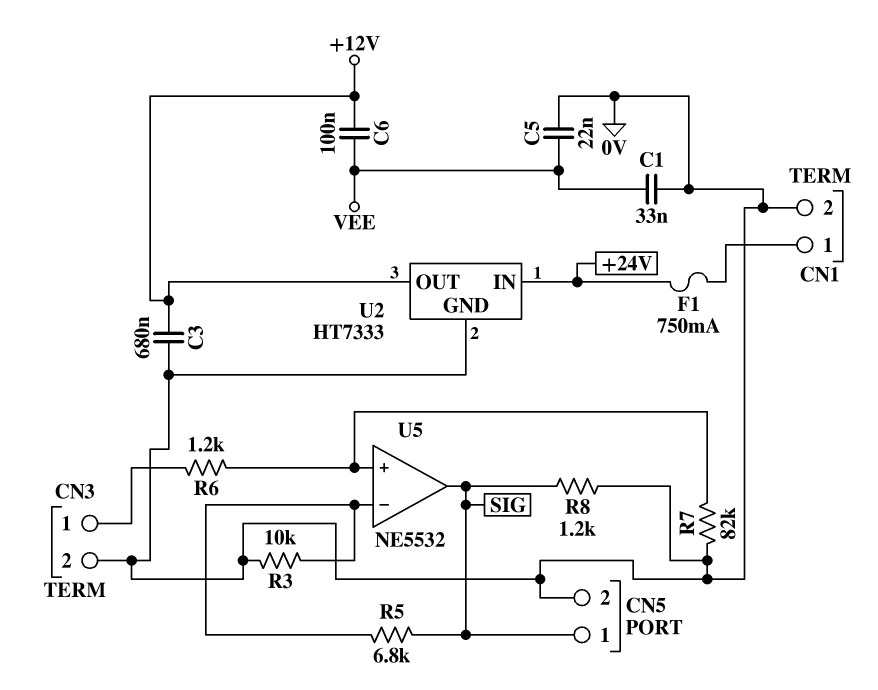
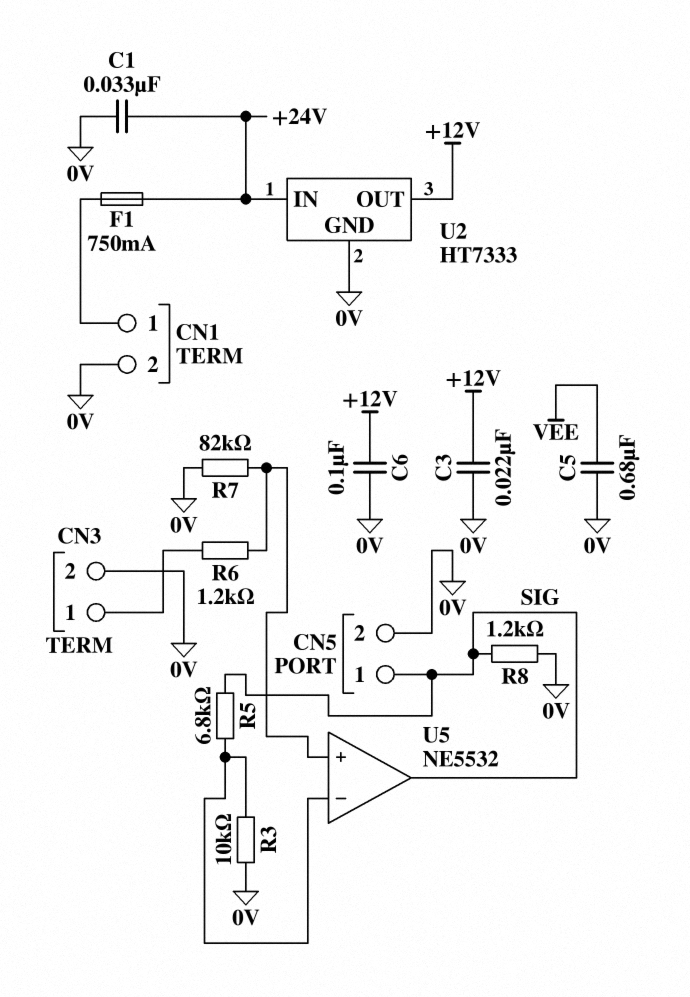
C1: 33nF (0V, VEE) -> 33nF (+24V, 0V)
C3: 680nF (+12V, 0V) -> 22nF (+12V, 0V)
C5: 22nF (0V, VEE) -> 680nF (0V, VEE)
C6: 100nF (+12V, VEE) -> 100nF (+12V, 0V)

